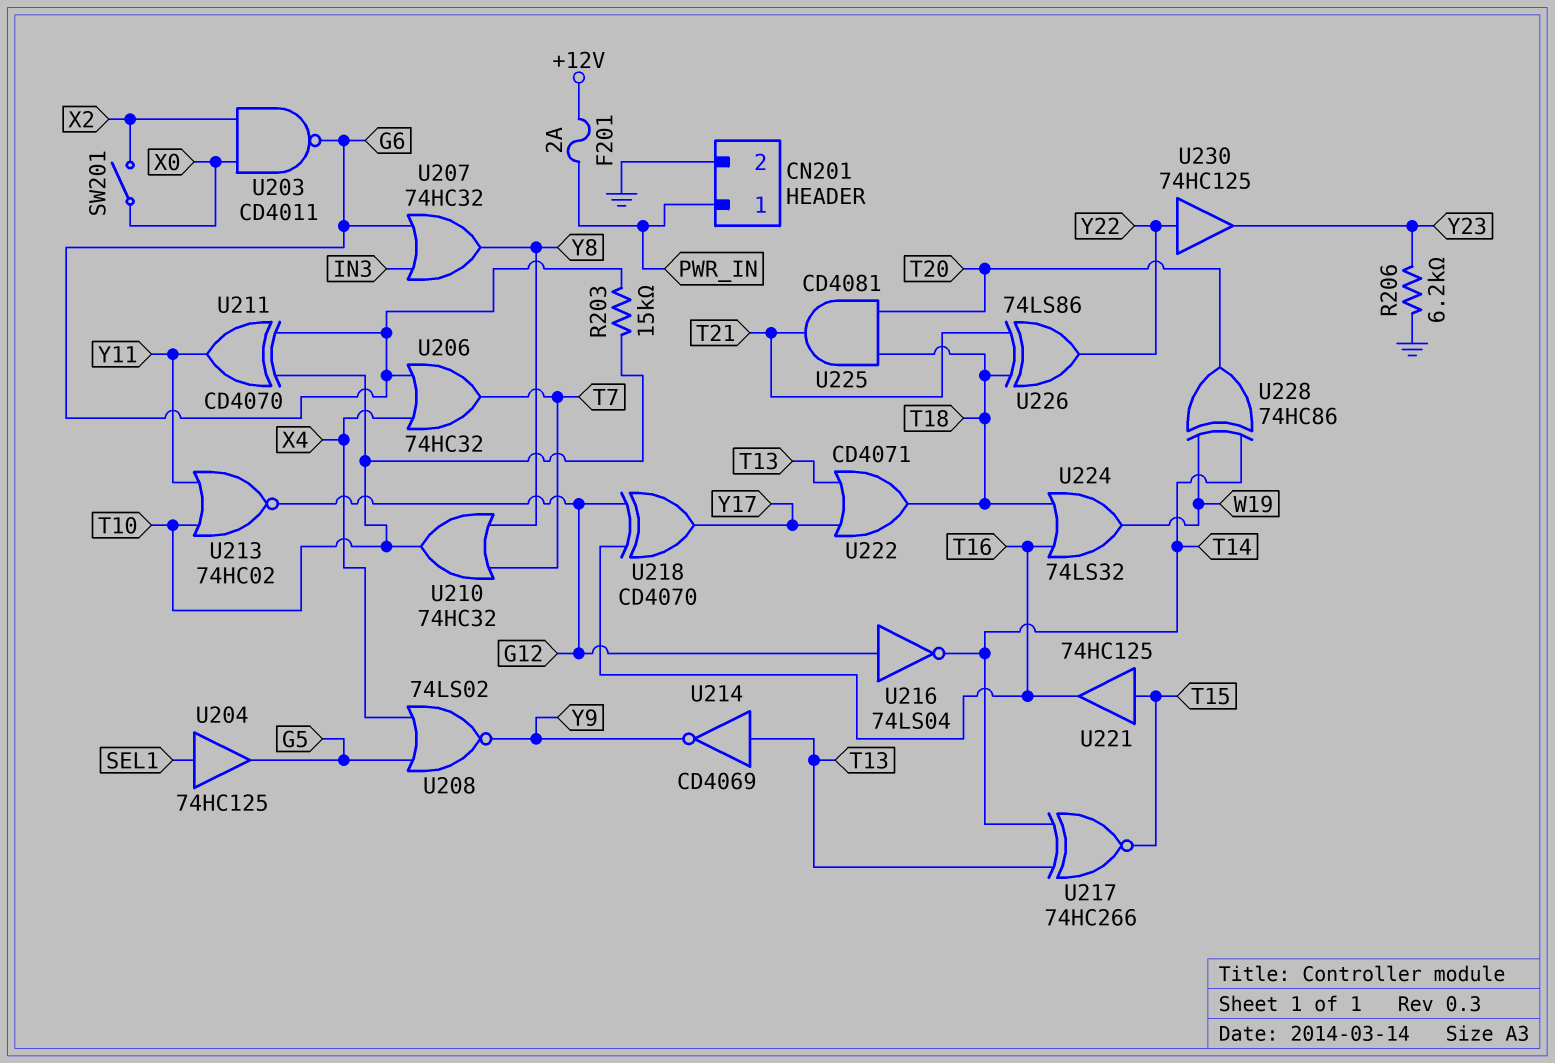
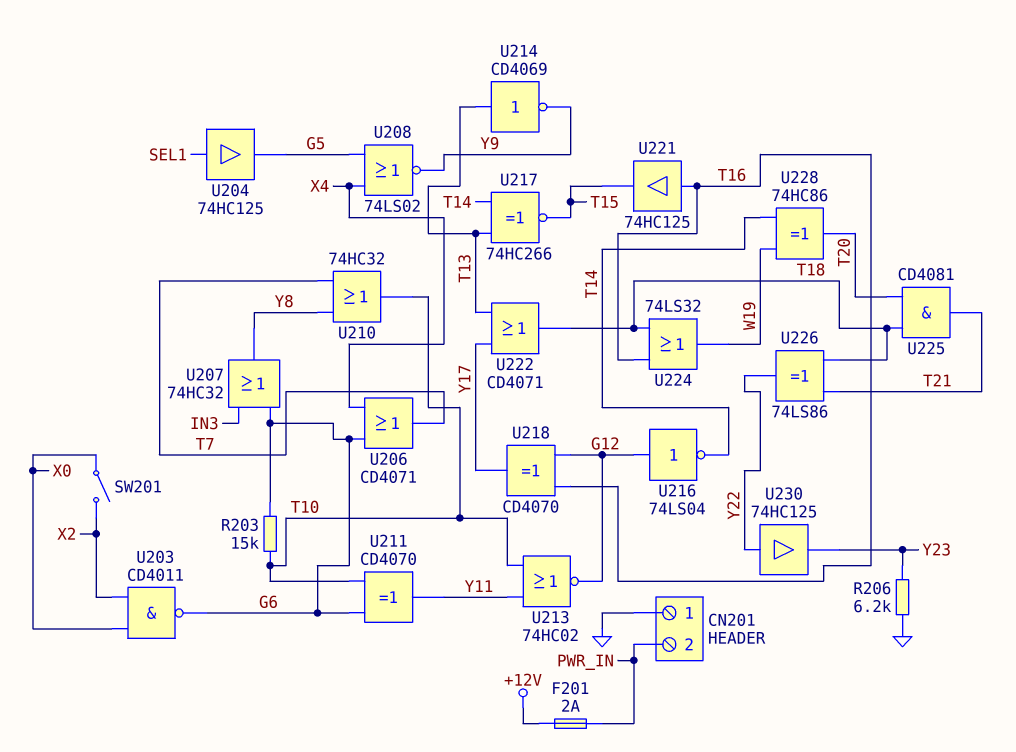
CN201 pin 1: PWR_IN -> GND
CN201 pin 2: GND -> PWR_IN
U206: OR 74HC32 (in G6, in X4, out T7) -> OR CD4071 (in G6, in X4, out T7)
U221: buffer 74HC125 (in T15, out T16) -> buffer 74HC125 (in T16, out T15)

